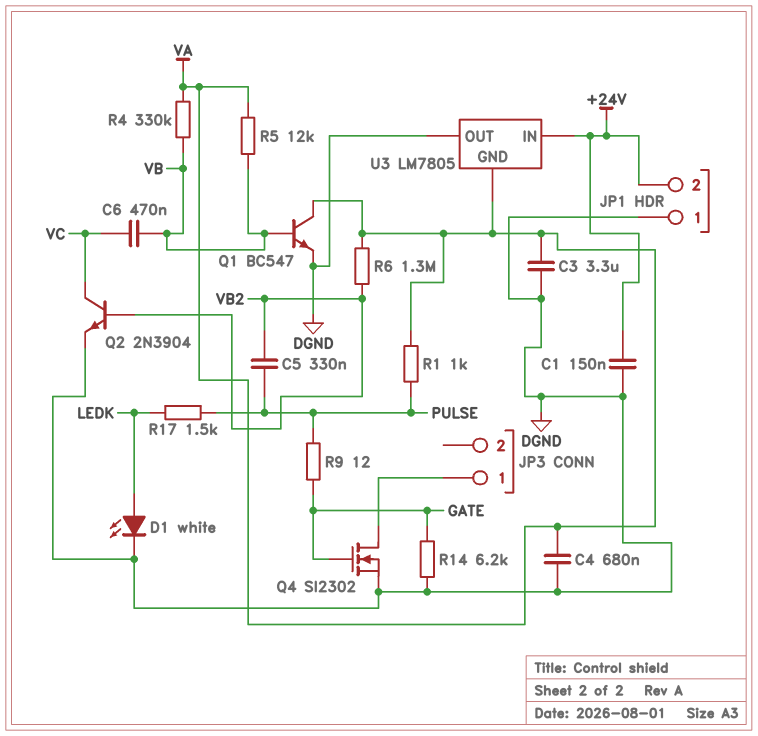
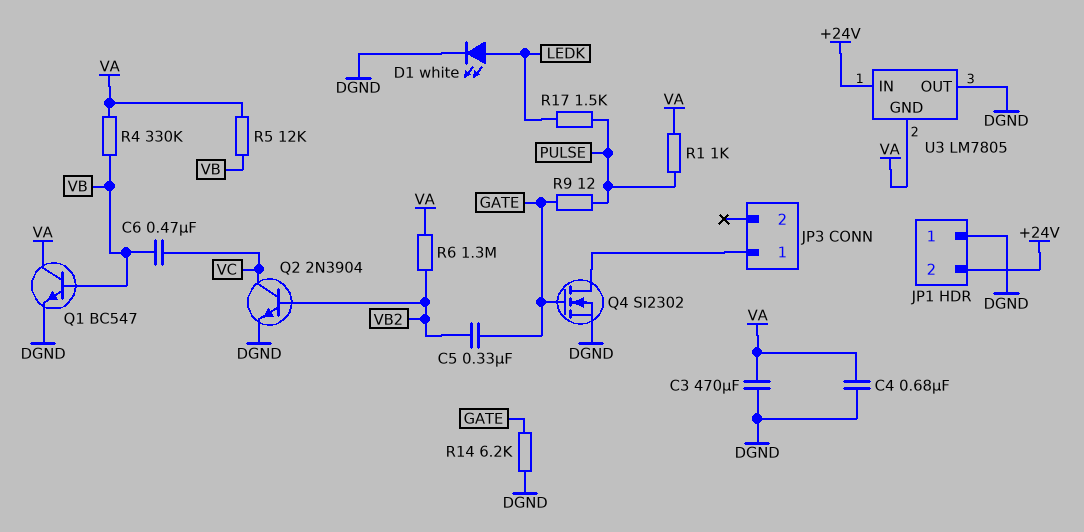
C1: 150nF (+24V, DGND) -> none
C3: 3.3uF (DGND, VA) -> 470uF (DGND, VA)
C5: 330nF (PULSE, VB2) -> 330nF (GATE, VB2)

